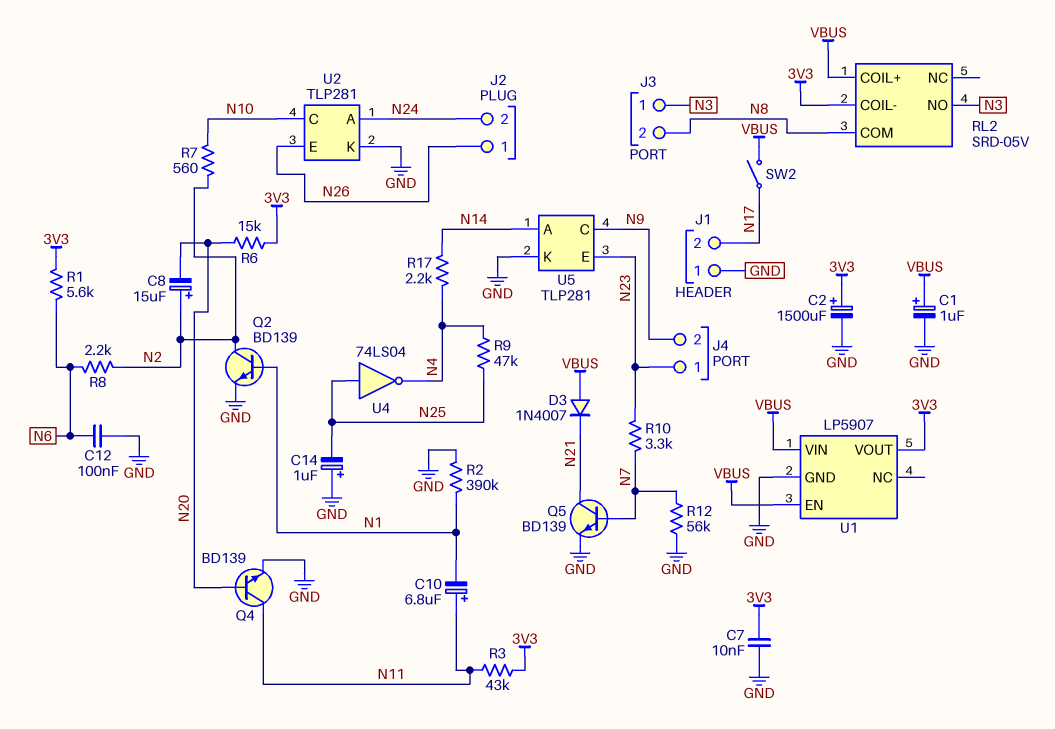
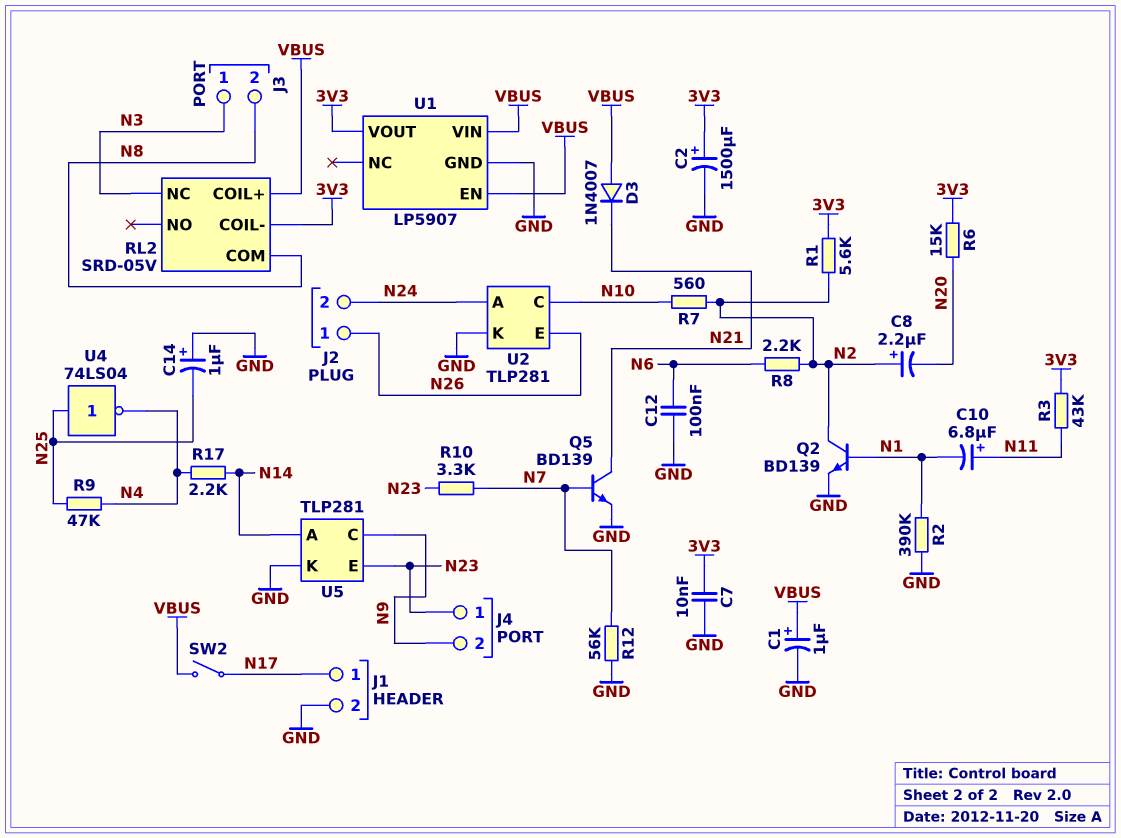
C8: 15uF (plus N2, minus N20) -> 2.2uF (plus N2, minus N20)
J1 pin 1: GND -> N17
J1 pin 2: N17 -> GND
Q4: NPN BD139 (B N20, C N11, E GND) -> none
R1: 5.6k (3V3, N6) -> 5.6k (3V3, N2)
RL2 pin NC: none -> N3
RL2 pin NO: N3 -> none

